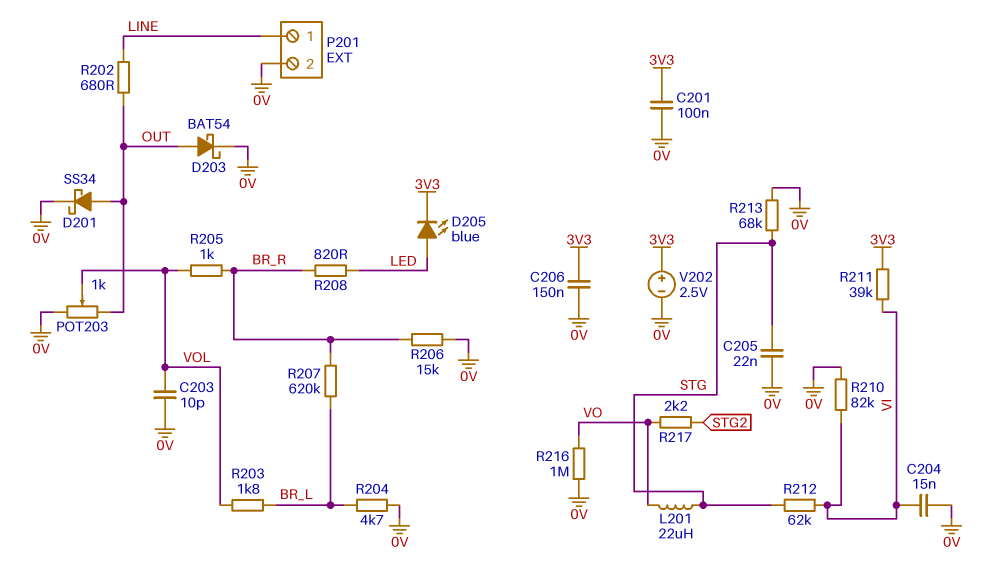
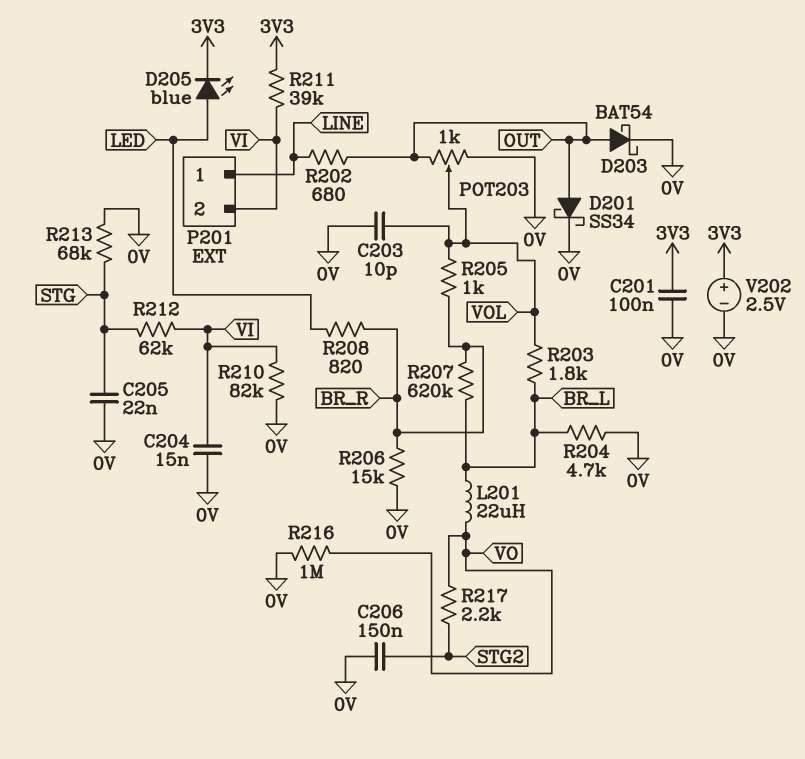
C206: 150nF (0V, 3V3) -> 150nF (0V, STG2)
L201: 22uH (STG, VO) -> 22uH (BR_L, VO)
P201 pin 2: 0V -> VI

